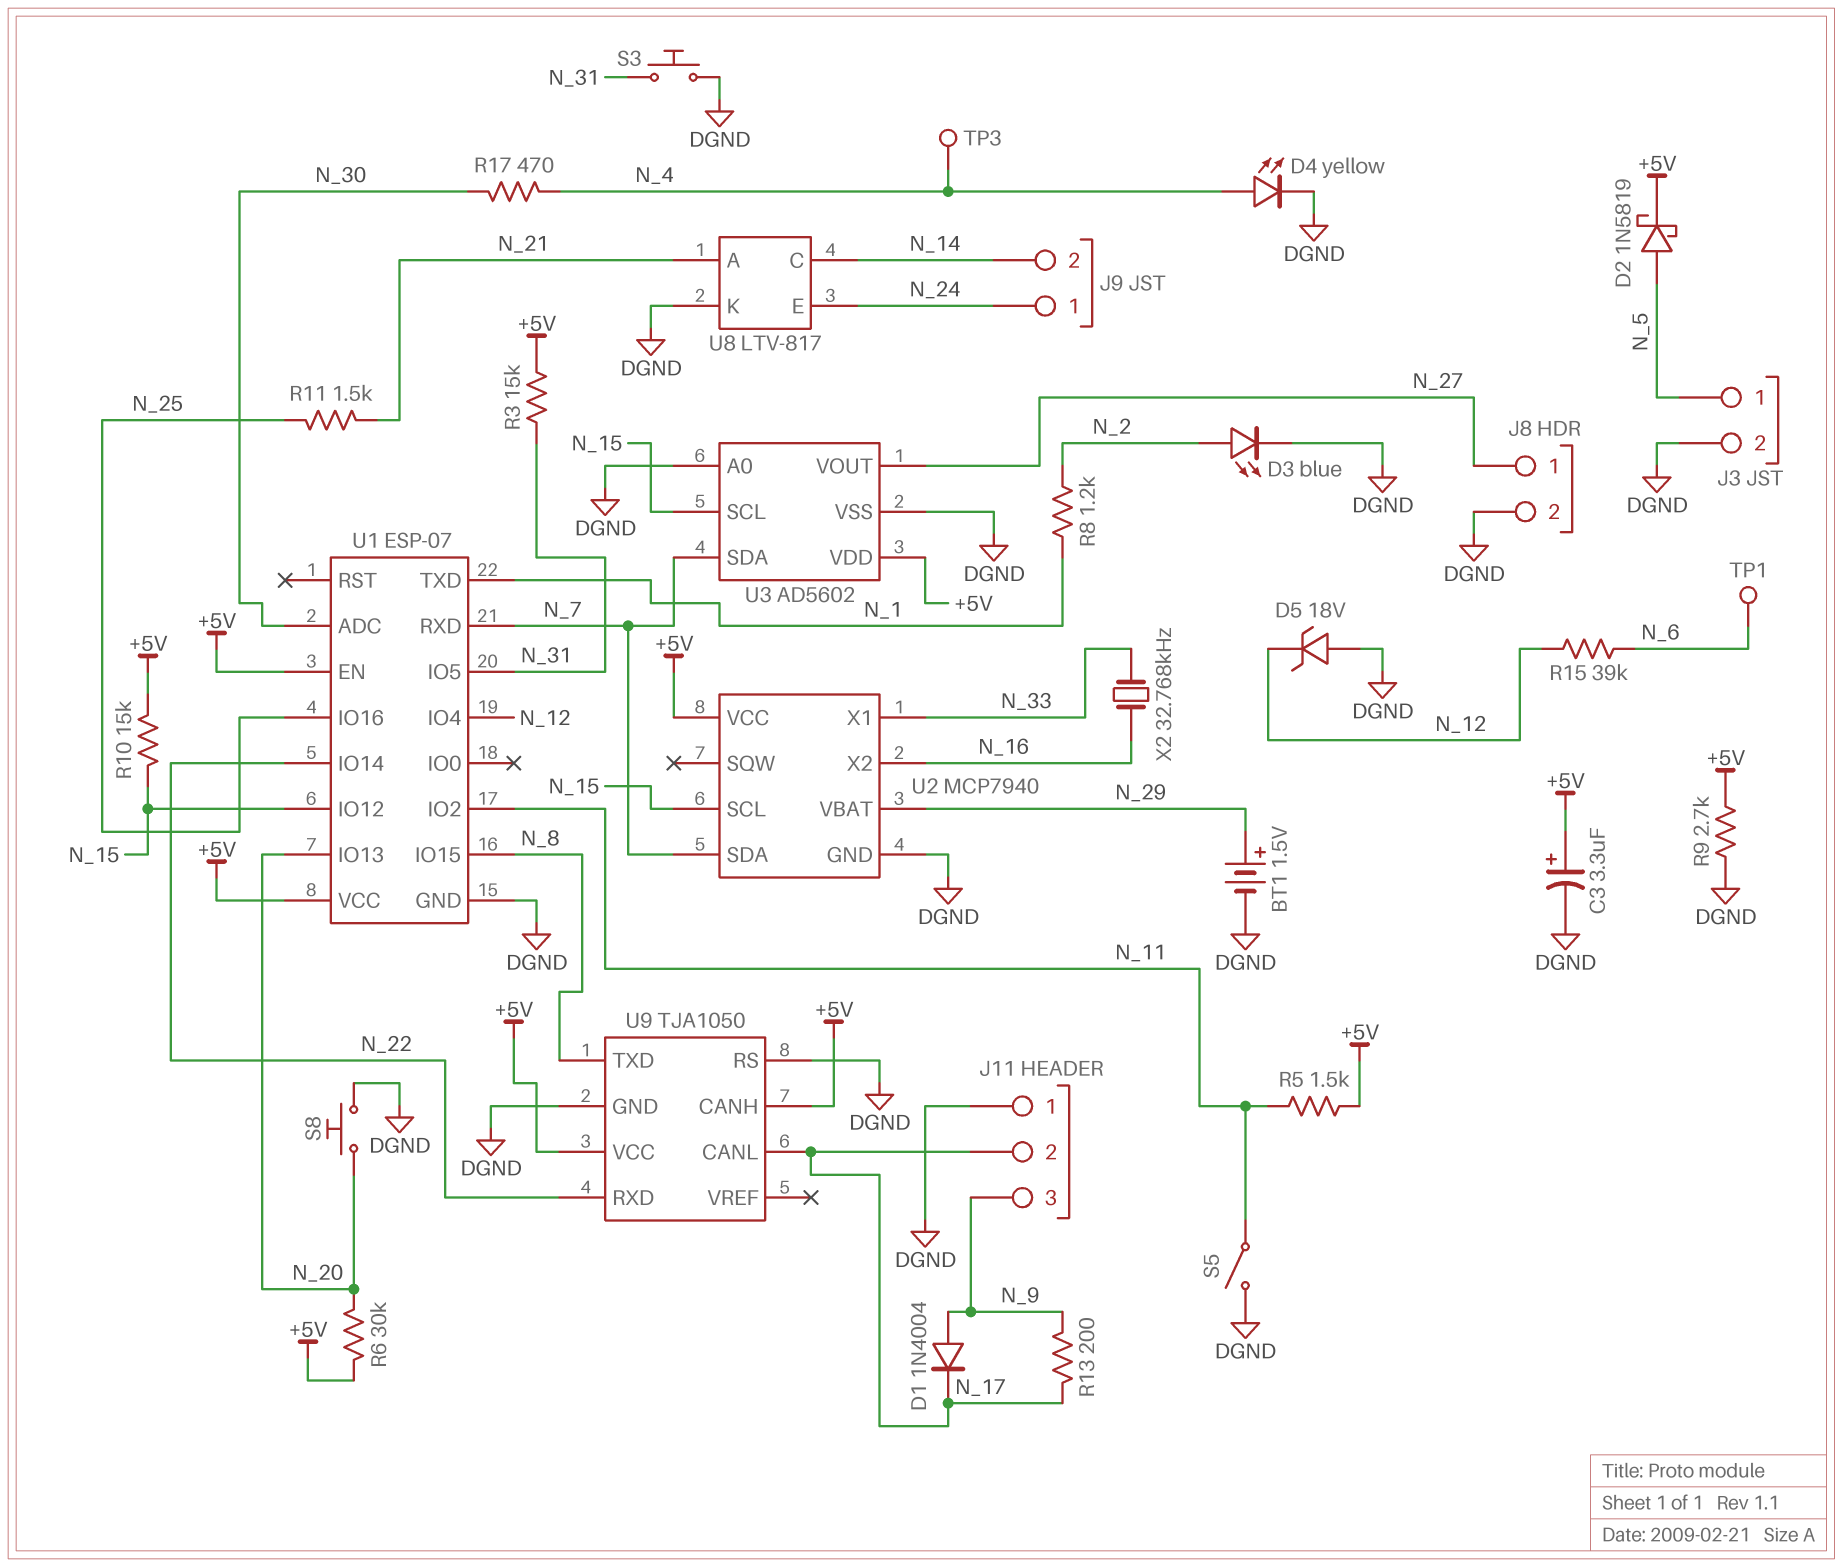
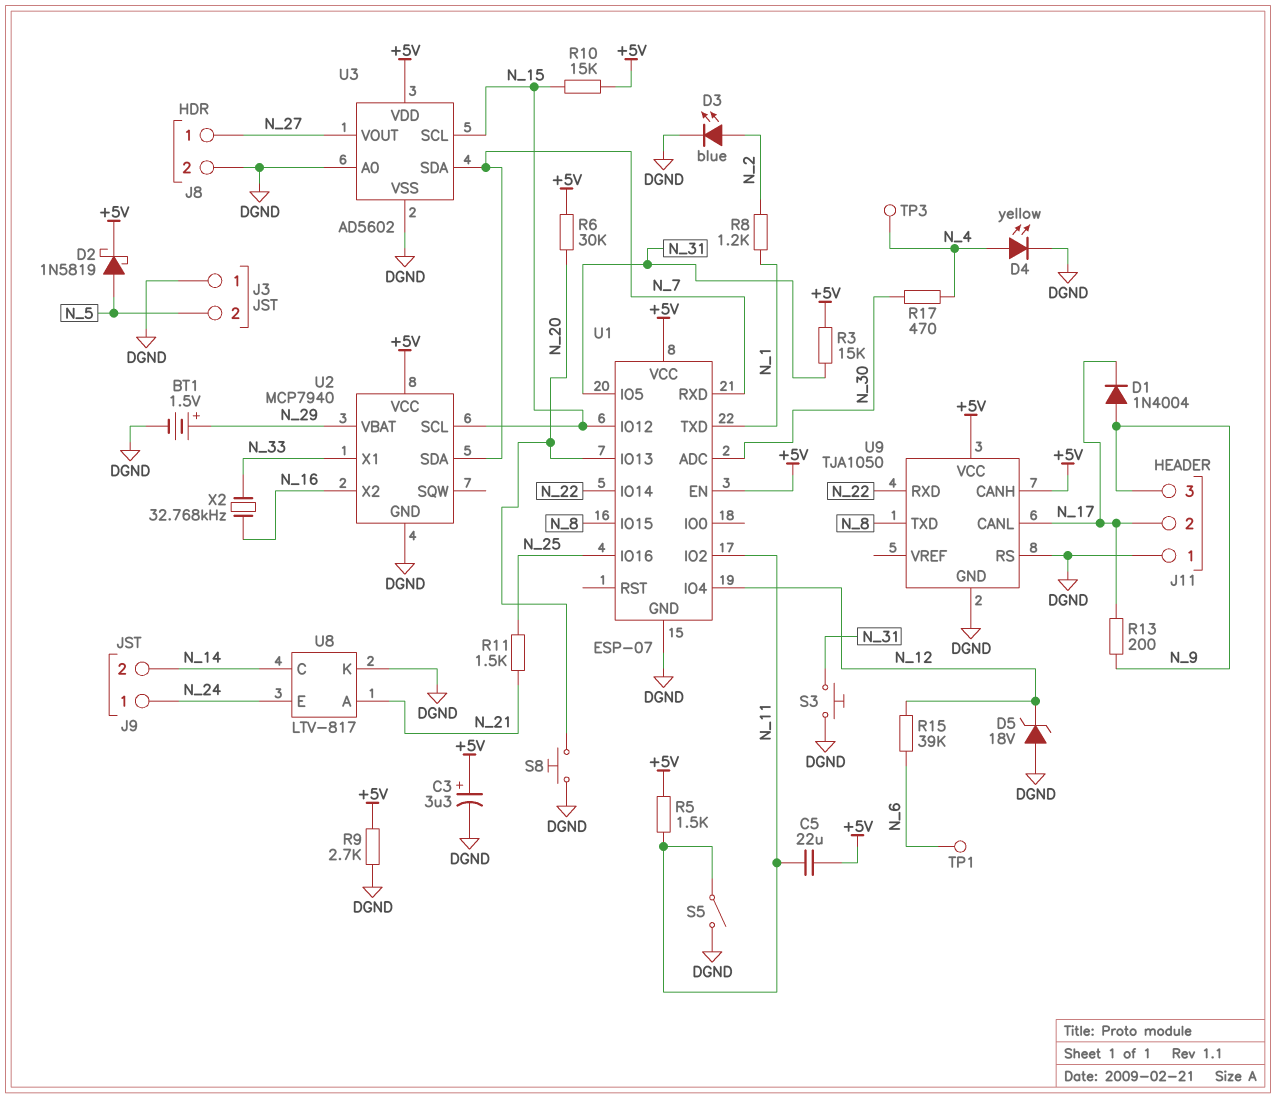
C5: none -> 22uF (+5V, N_11)
J3 pin 1: N_5 -> DGND
J3 pin 2: DGND -> N_5

